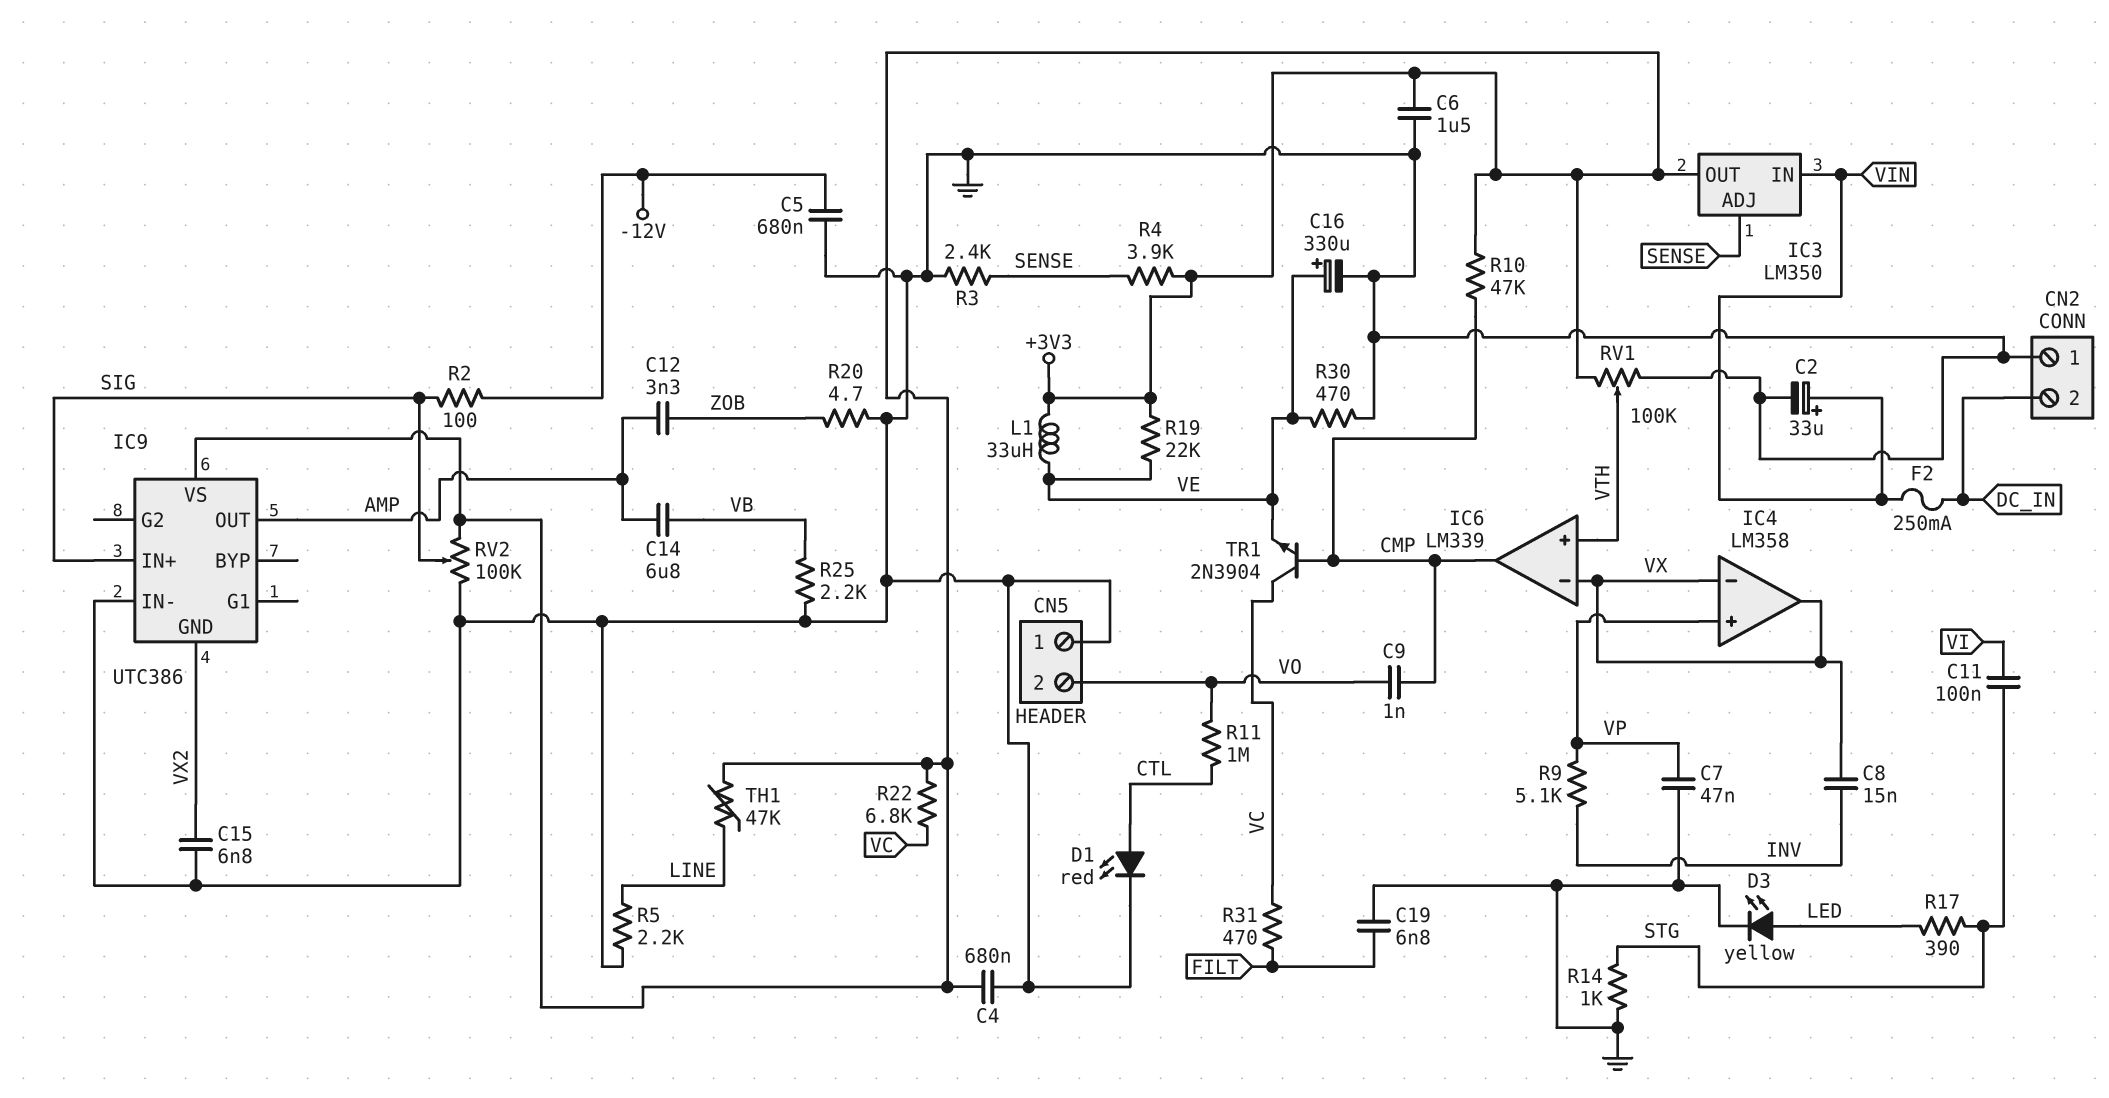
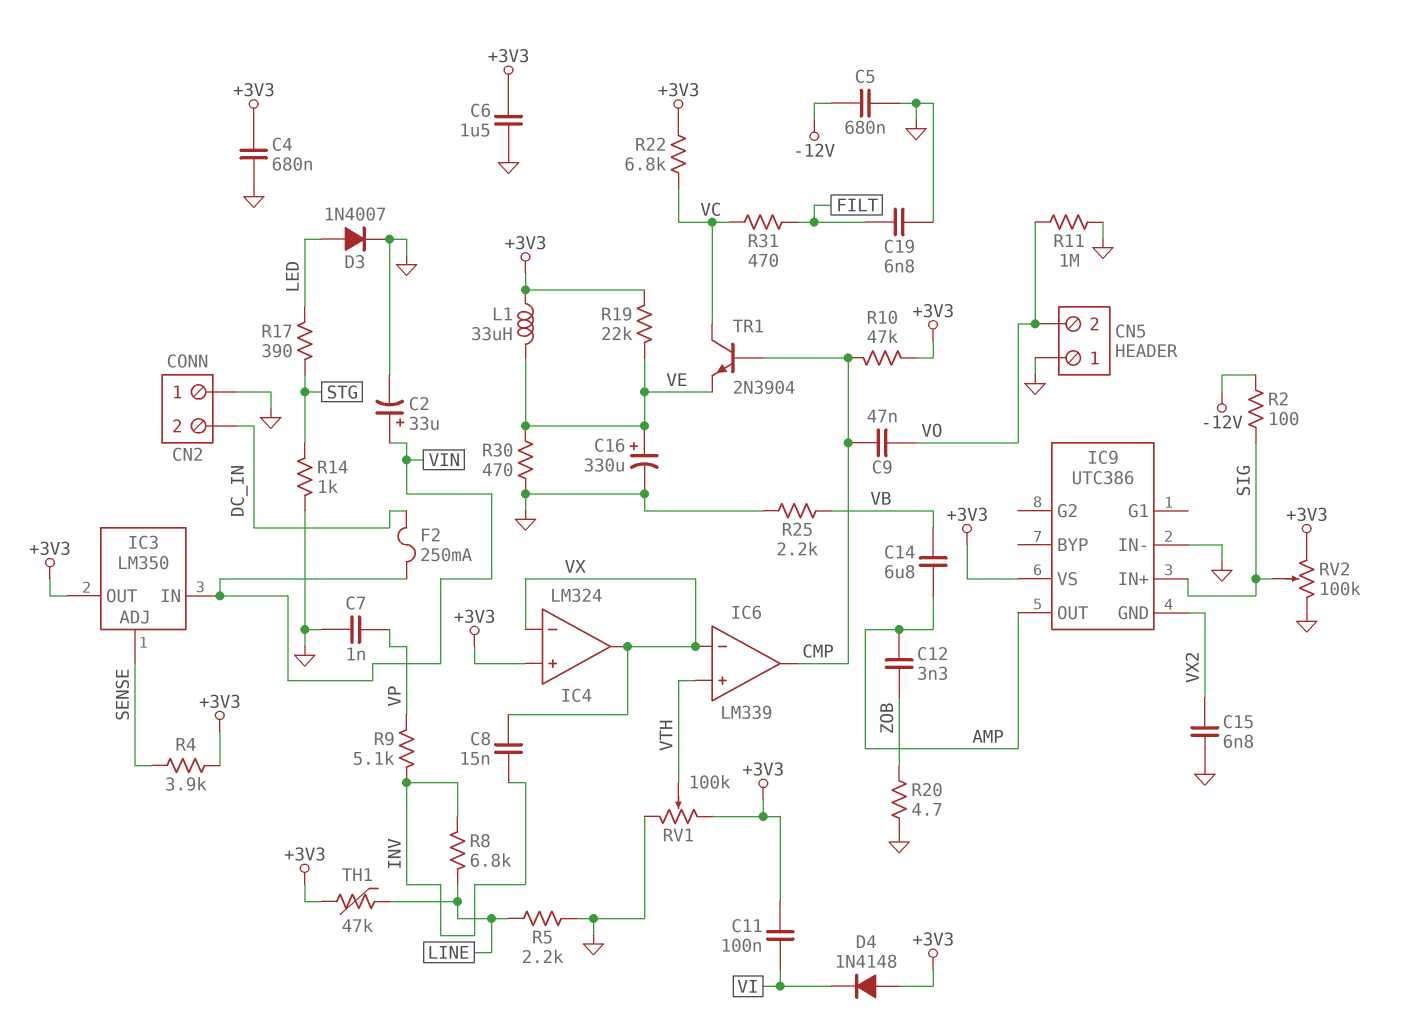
C7: 47nF (GND, VP) -> 1nF (GND, VP)
C9: 1nF (CMP, VO) -> 47nF (CMP, VO)
C11: 100nF (STG, VI) -> 100nF (+3V3, VI)
D1: LED red (A CTL, K GND) -> none
D3: LED yellow (A LED, K GND) -> diode 1N4007 (A LED, K GND)
D4: none -> diode 1N4148 (A +3V3, K VI)
IC4: LM358 -> LM324
IC4 pin in+: VP -> +3V3
R3: 2.4k (GND, SENSE) -> none
R8: none -> 6.8k (INV, LINE)
R11: 1M (CTL, VO) -> 1M (GND, VO)

